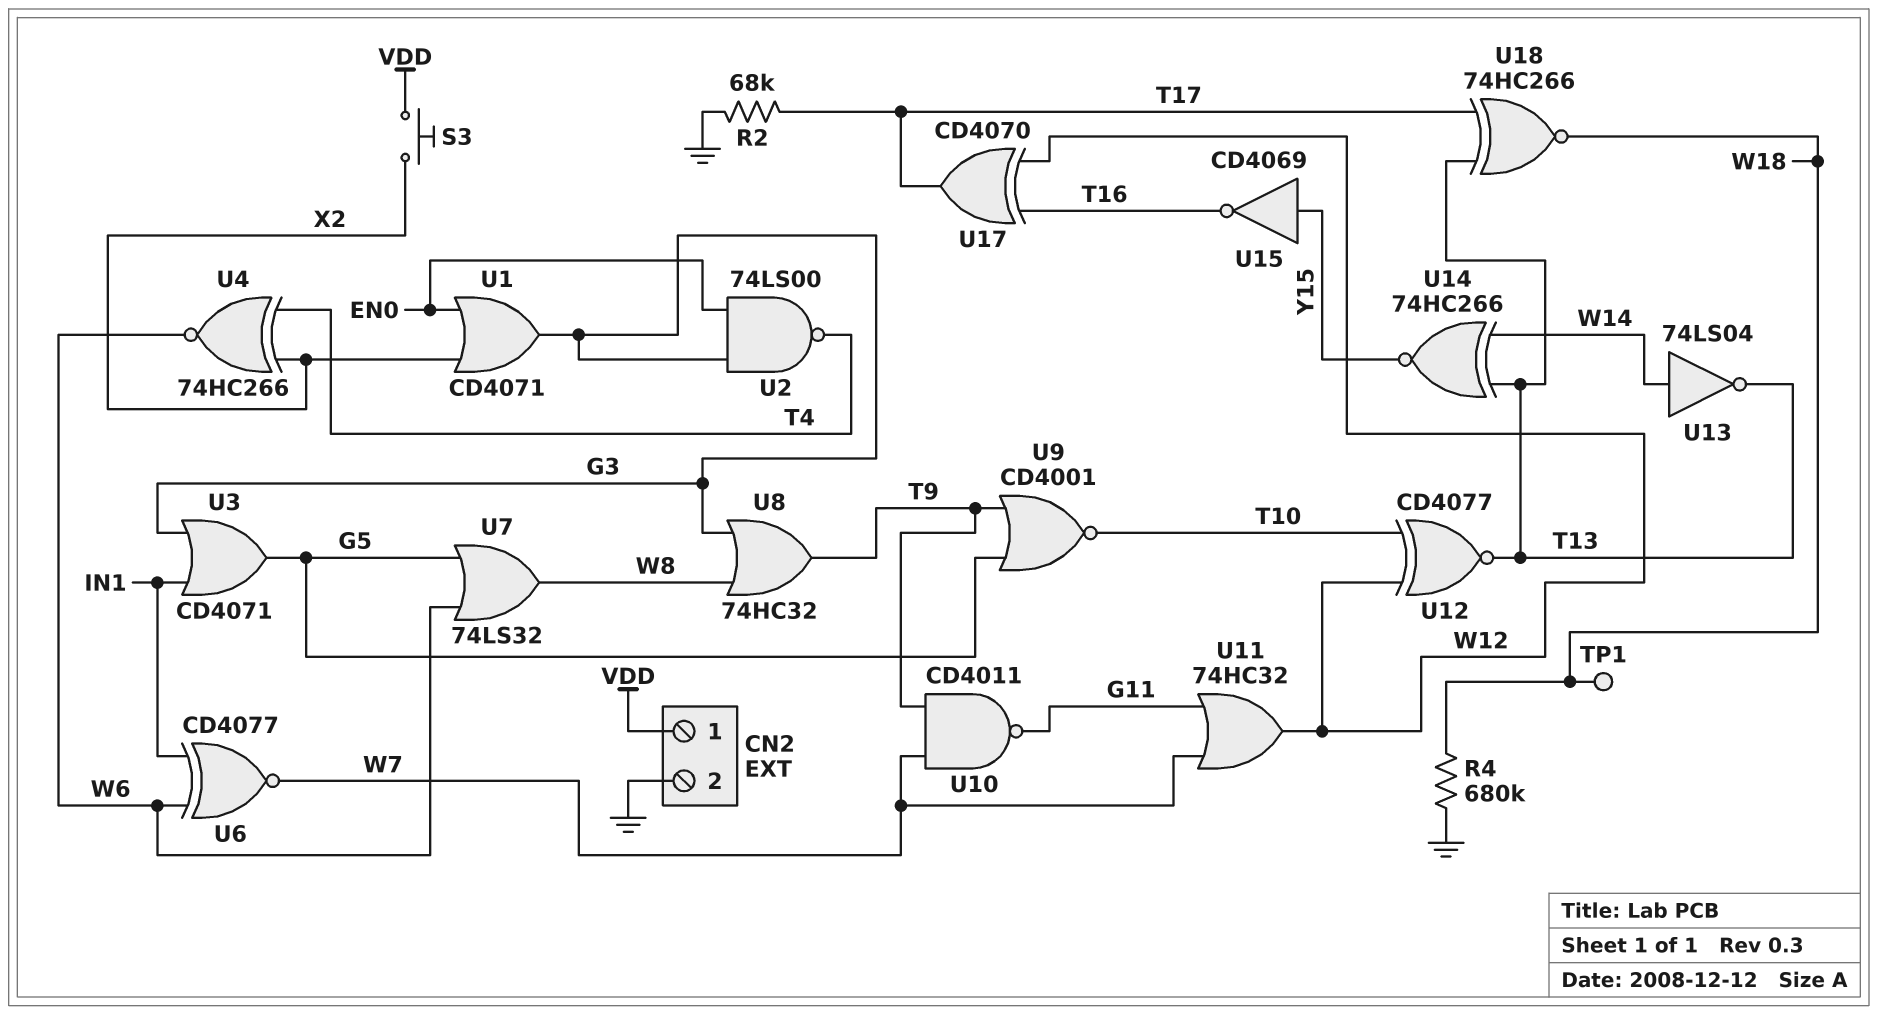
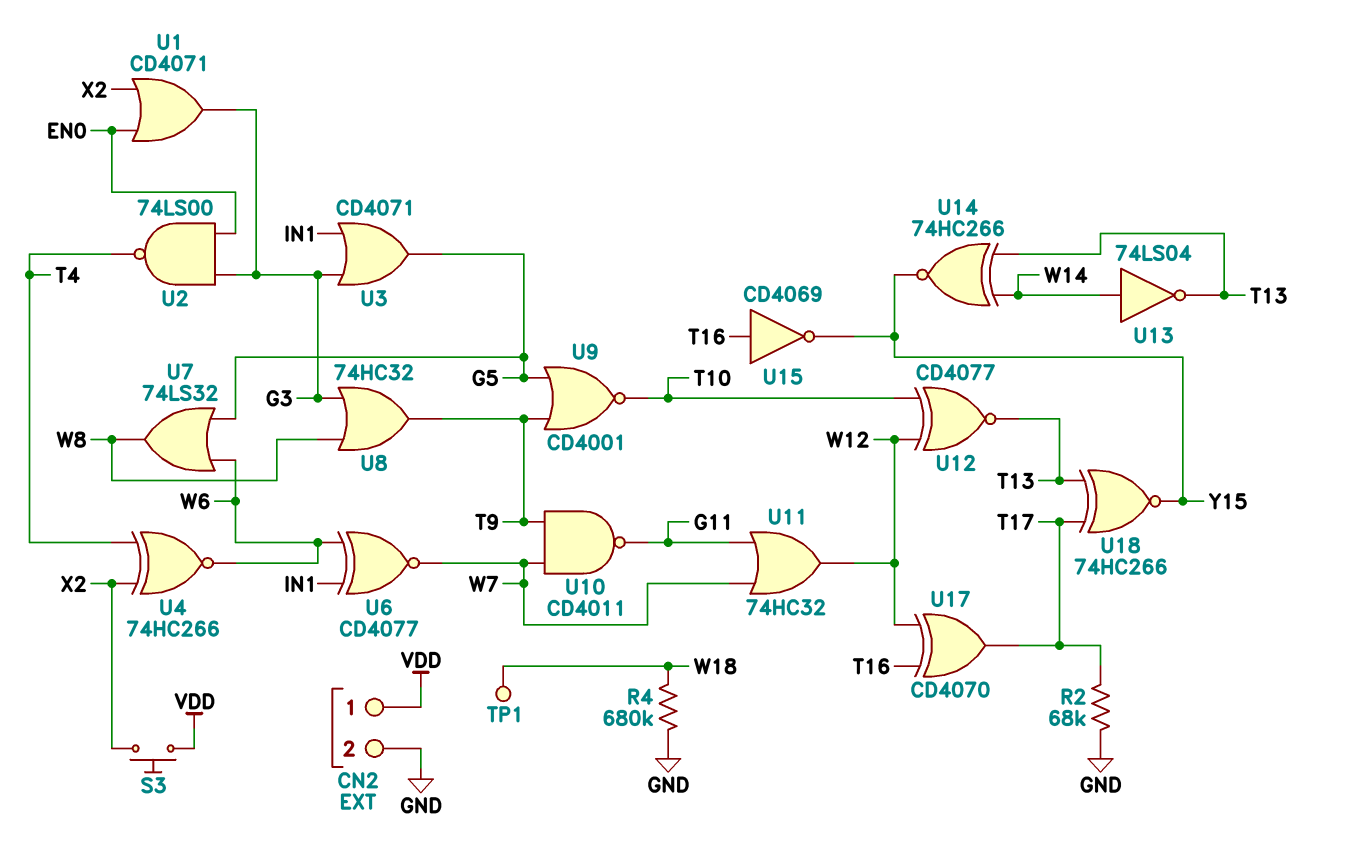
U15: NOT CD4069 (in Y15, out T16) -> NOT CD4069 (in T16, out Y15)
U18: XNOR 74HC266 (in T13, in T17, out W18) -> XNOR 74HC266 (in T13, in T17, out Y15)

